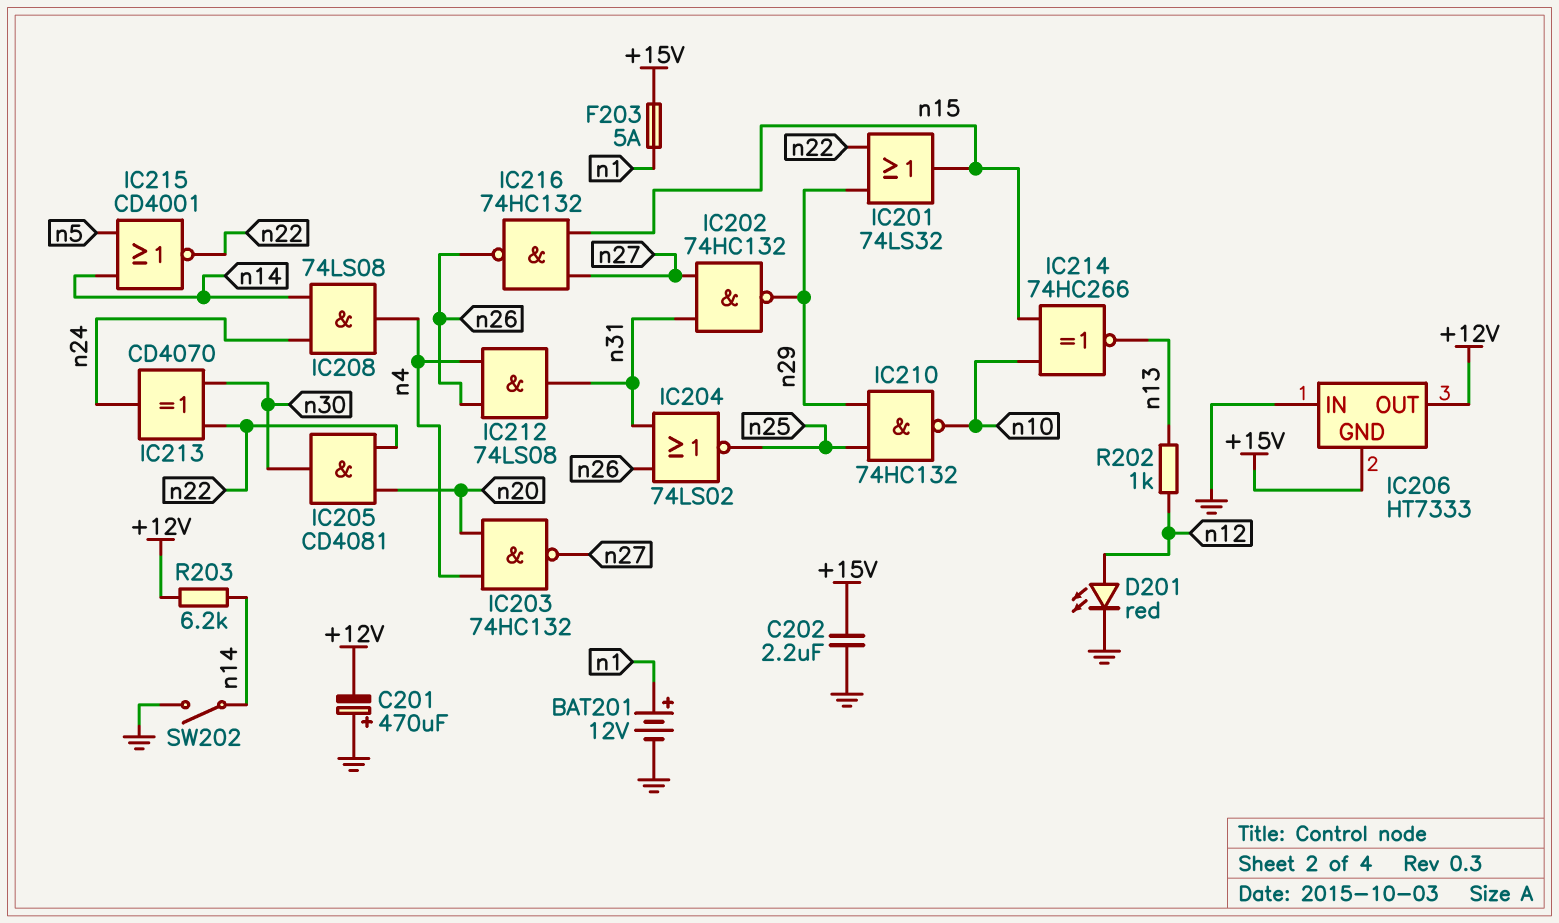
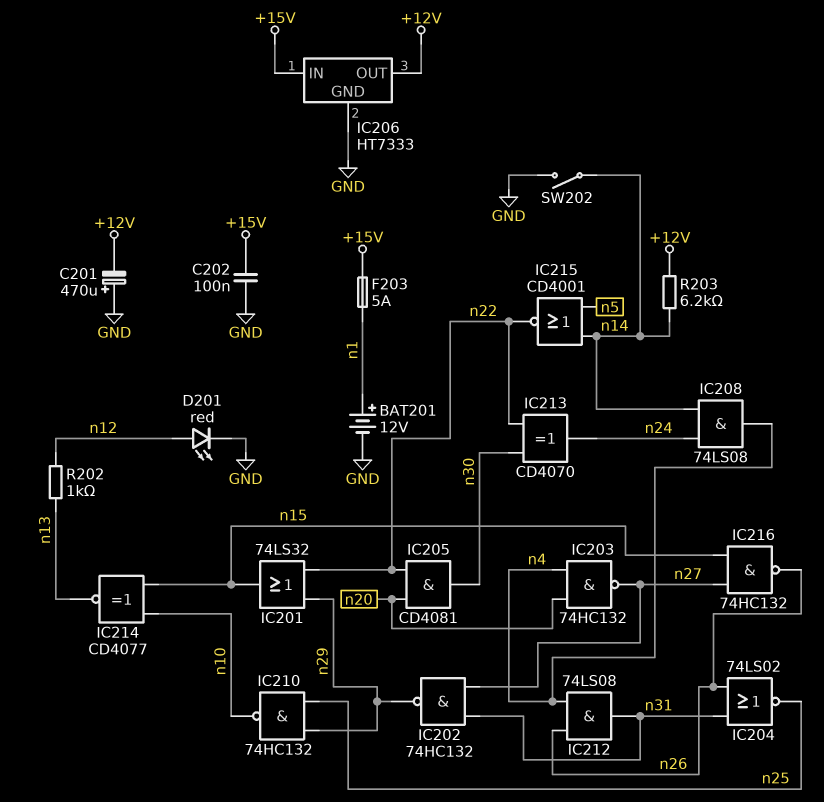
C202: 2.2uF (+15V, GND) -> 100nF (+15V, GND)
IC206 pin GND: +15V -> GND
IC206 pin IN: GND -> +15V
IC214: XNOR 74HC266 (in n10, in n15, out n13) -> XNOR CD4077 (in n10, in n15, out n13)

